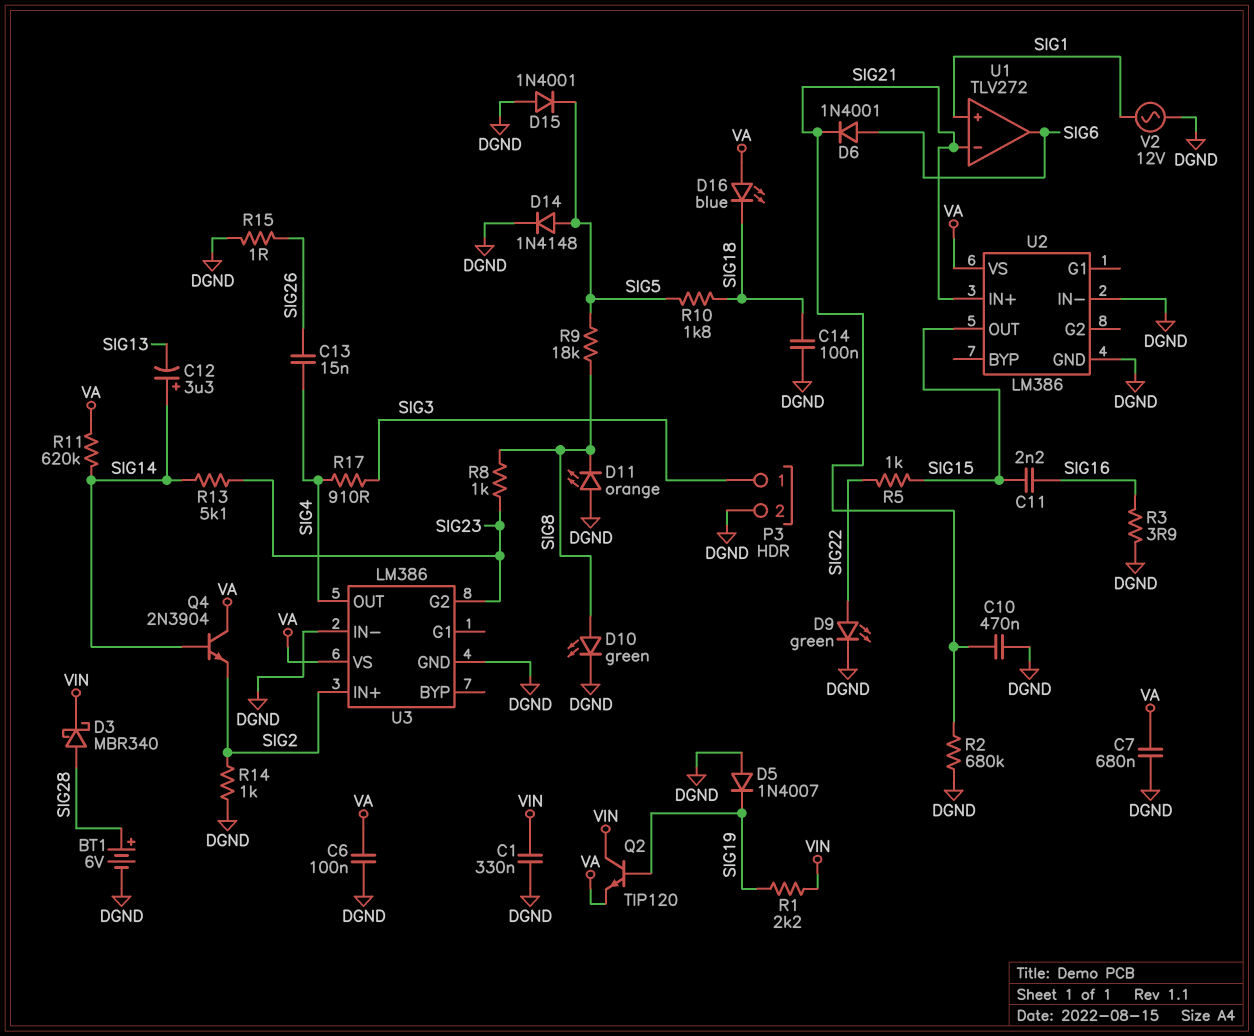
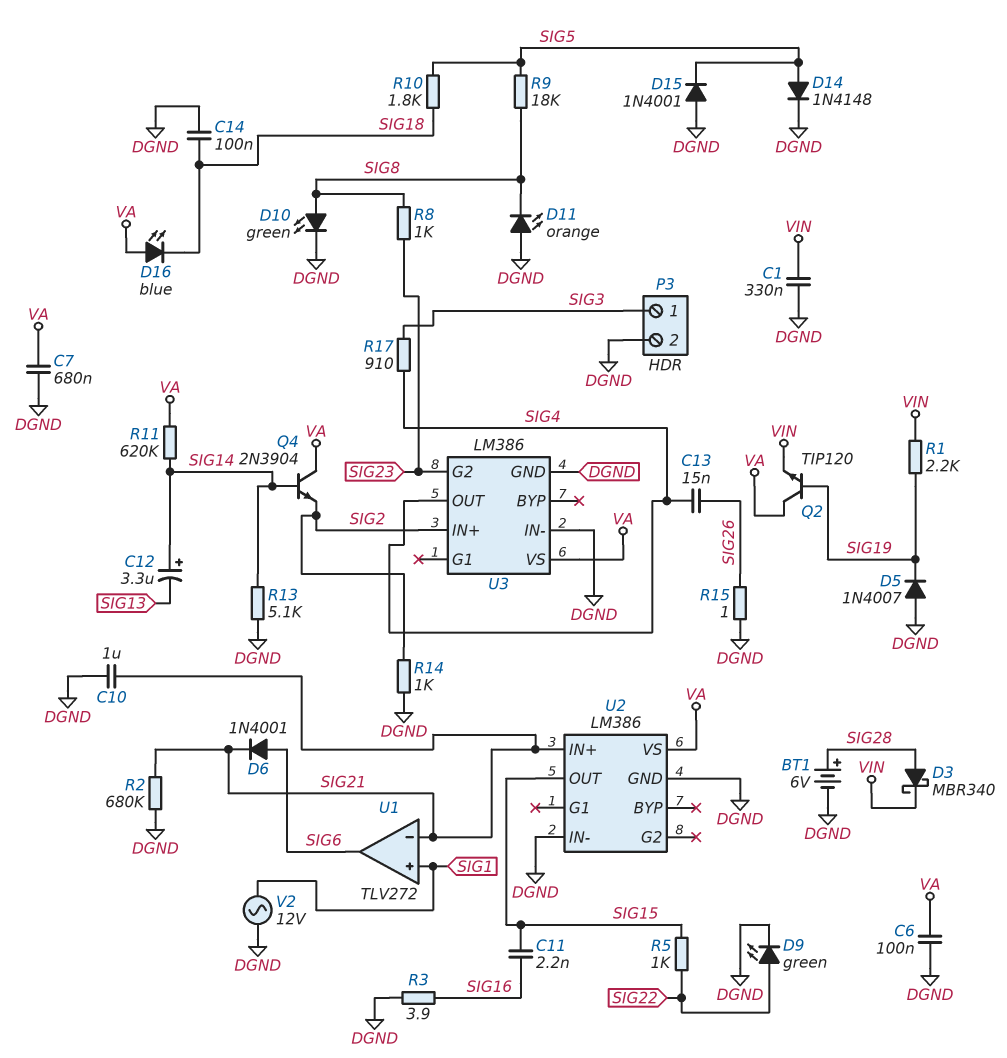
C10: 470nF (DGND, SIG21) -> 1uF (DGND, SIG21)
Q2: NPN TIP120 (B SIG19, C VIN, E VA) -> NPN TIP120 (B SIG19, C VA, E VIN)
R13: 5.1k (SIG14, SIG23) -> 5.1k (DGND, SIG14)

